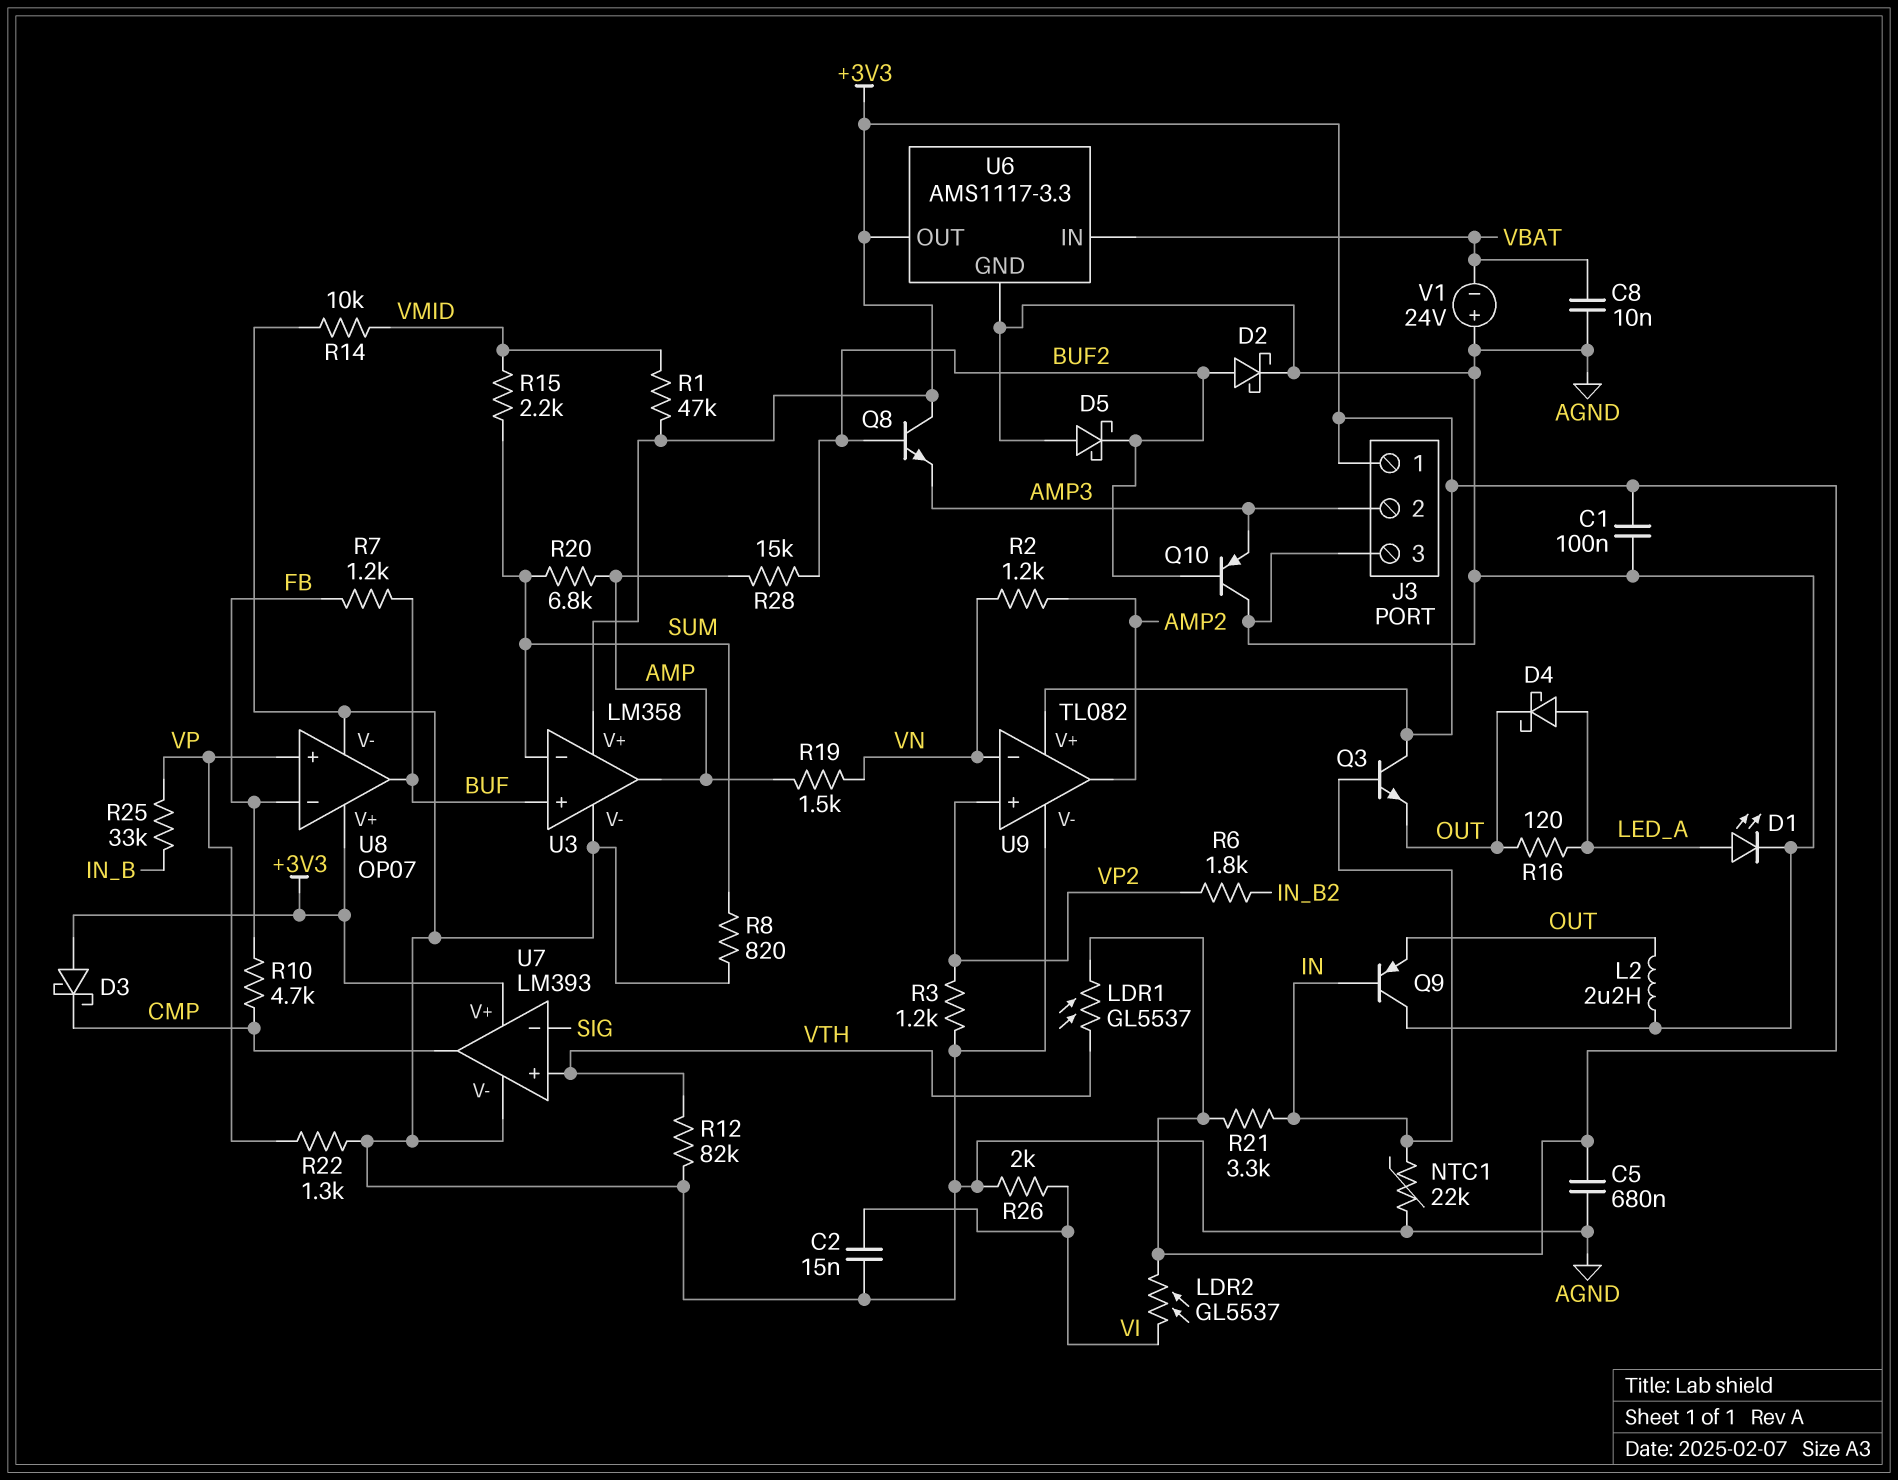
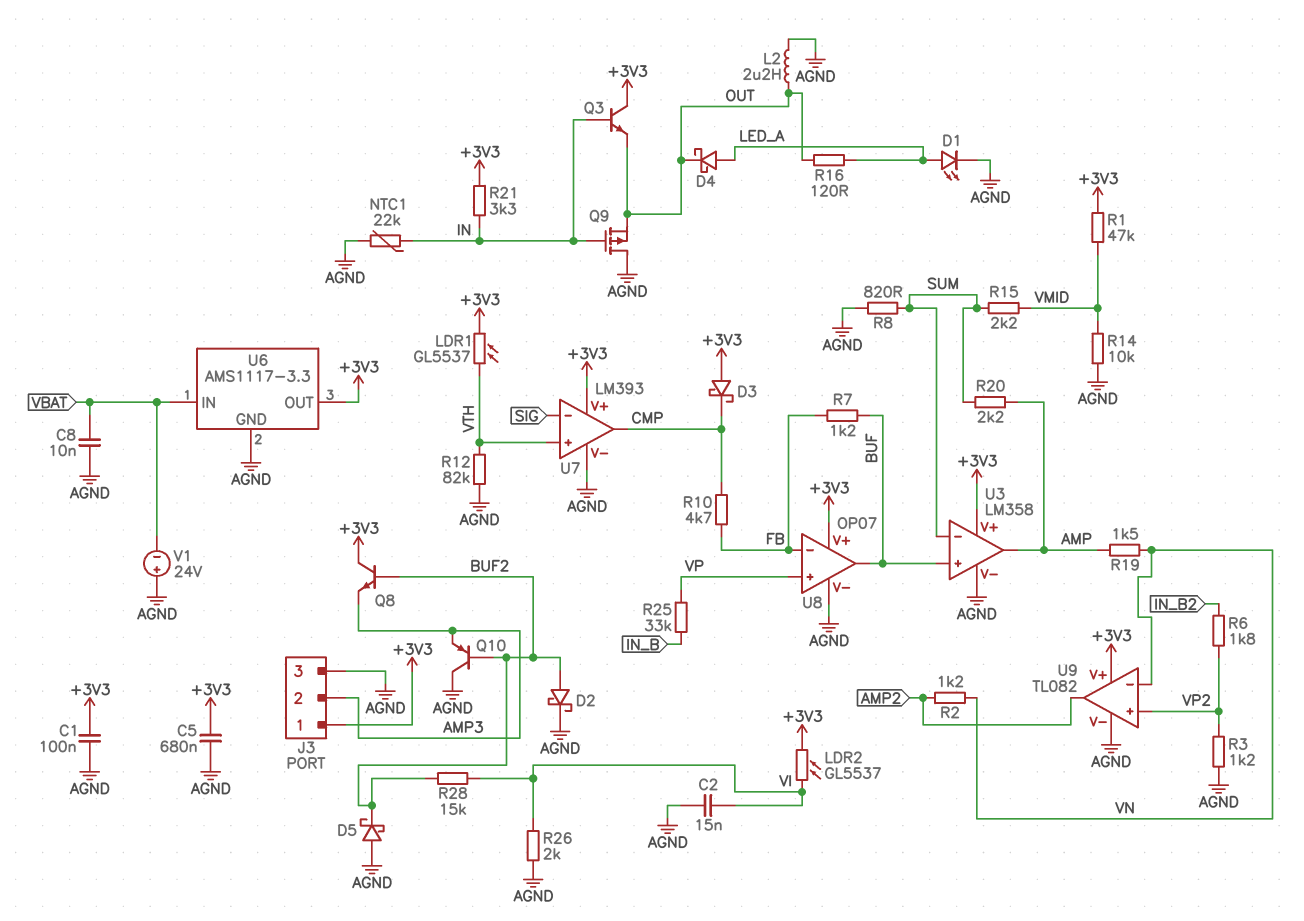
Q9: PNP (B IN, C AGND, E OUT) -> PMOS (G IN, D AGND, S OUT)
R20: 6.8k (AMP, SUM) -> 2.2k (AMP, SUM)
R22: 1.3k (AGND, VP) -> none
R28: 15k (AMP, BUF2) -> 15k (BUF2, VI)

